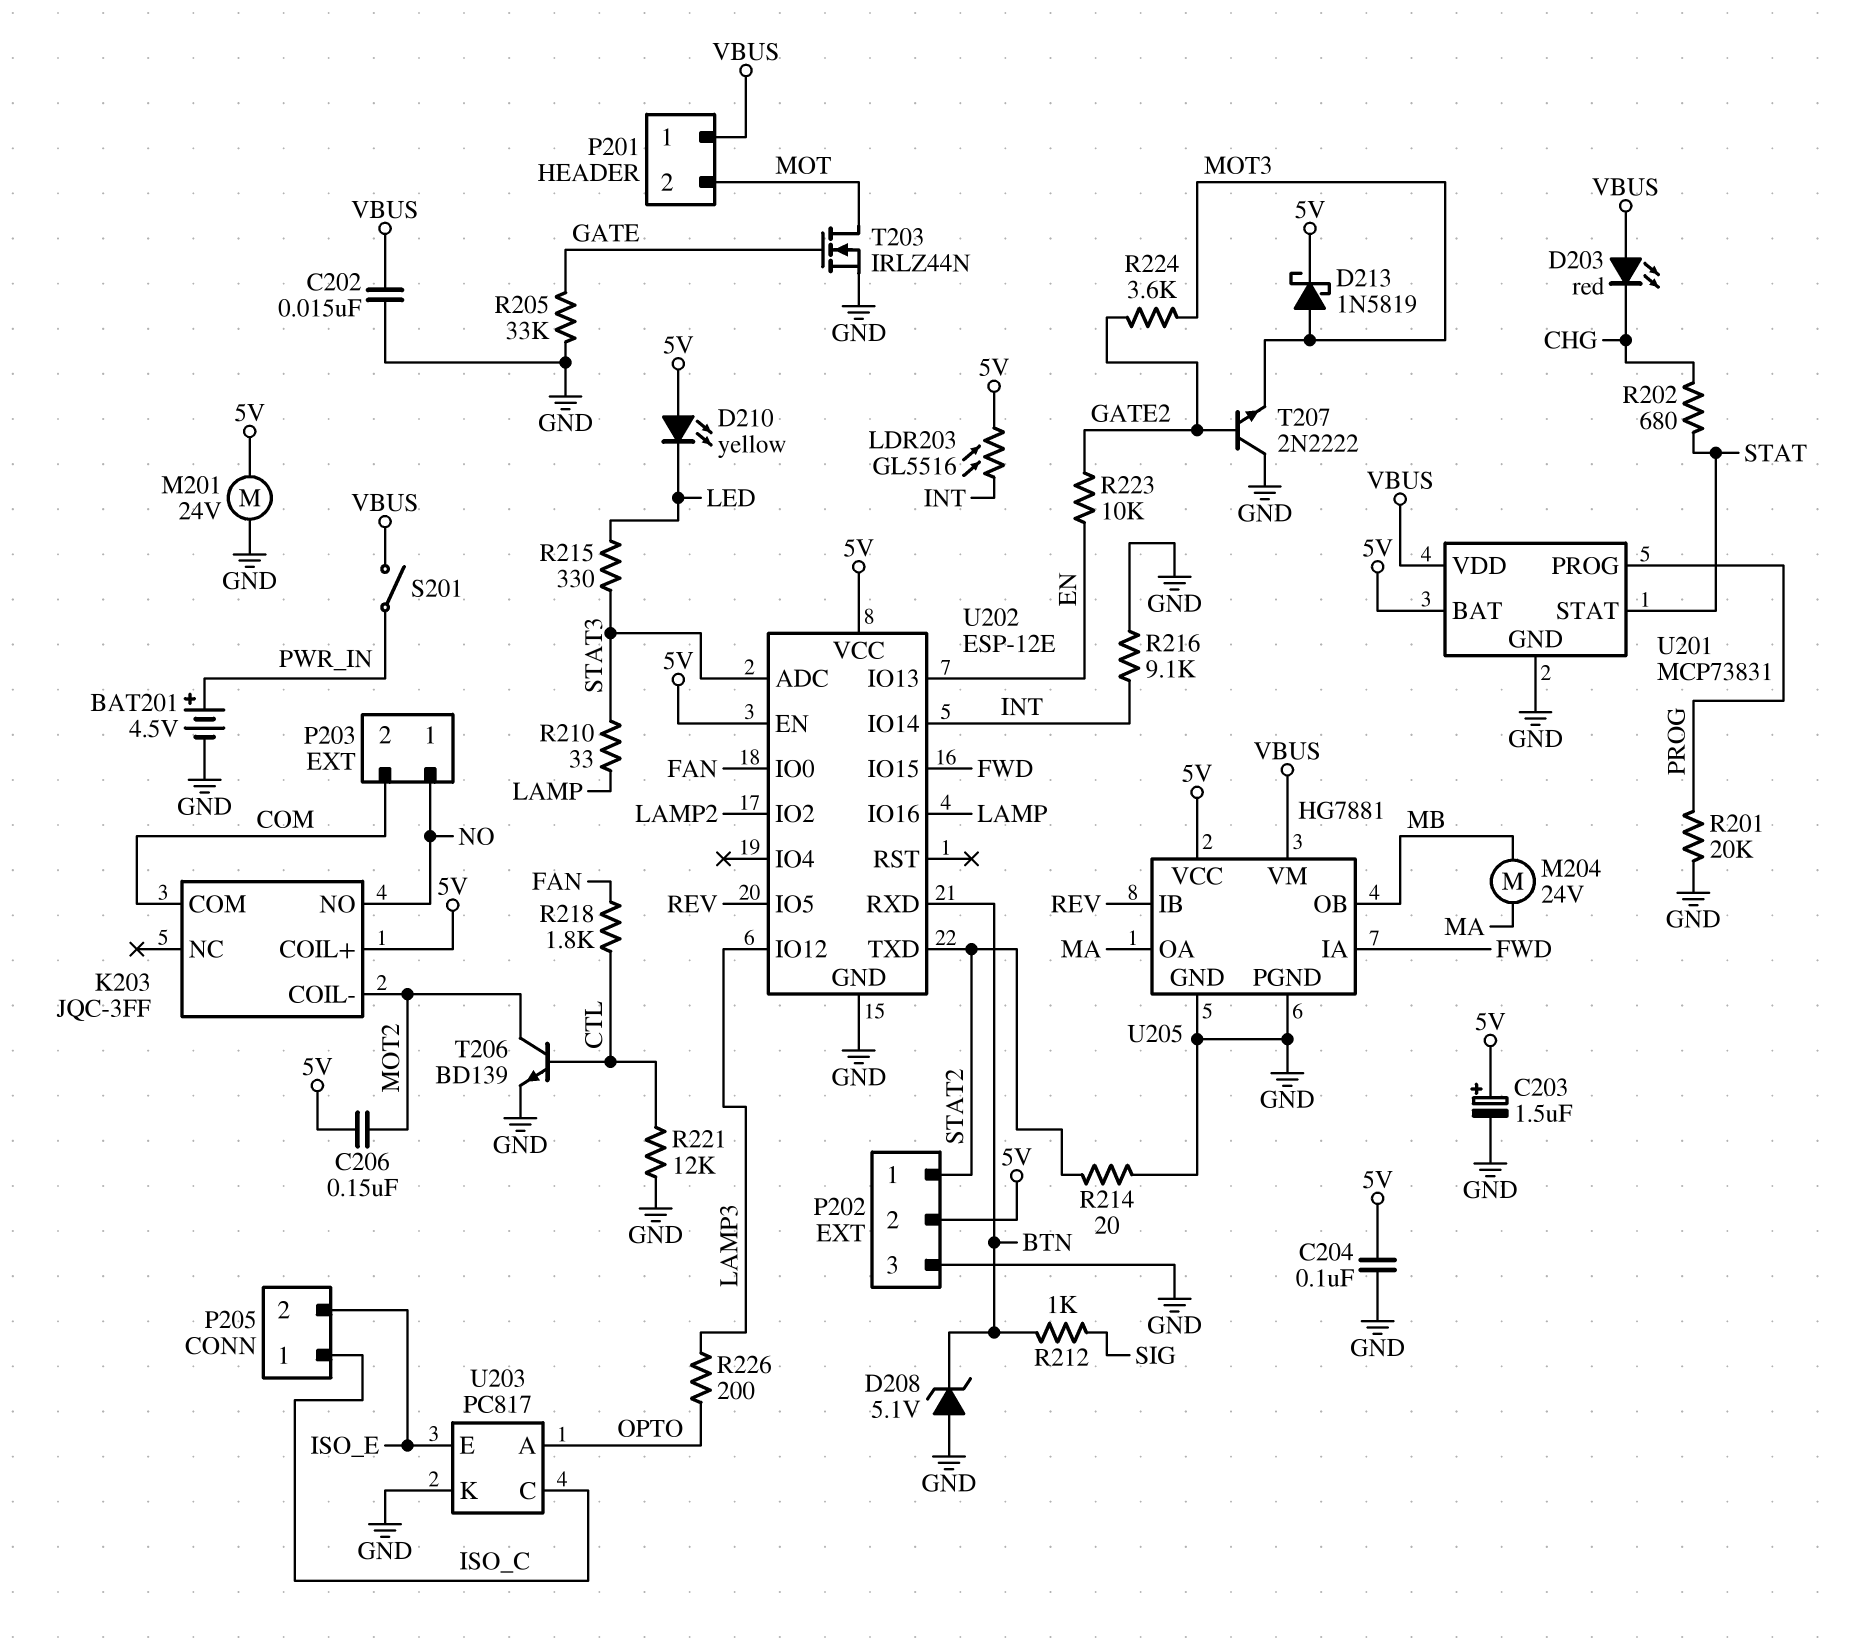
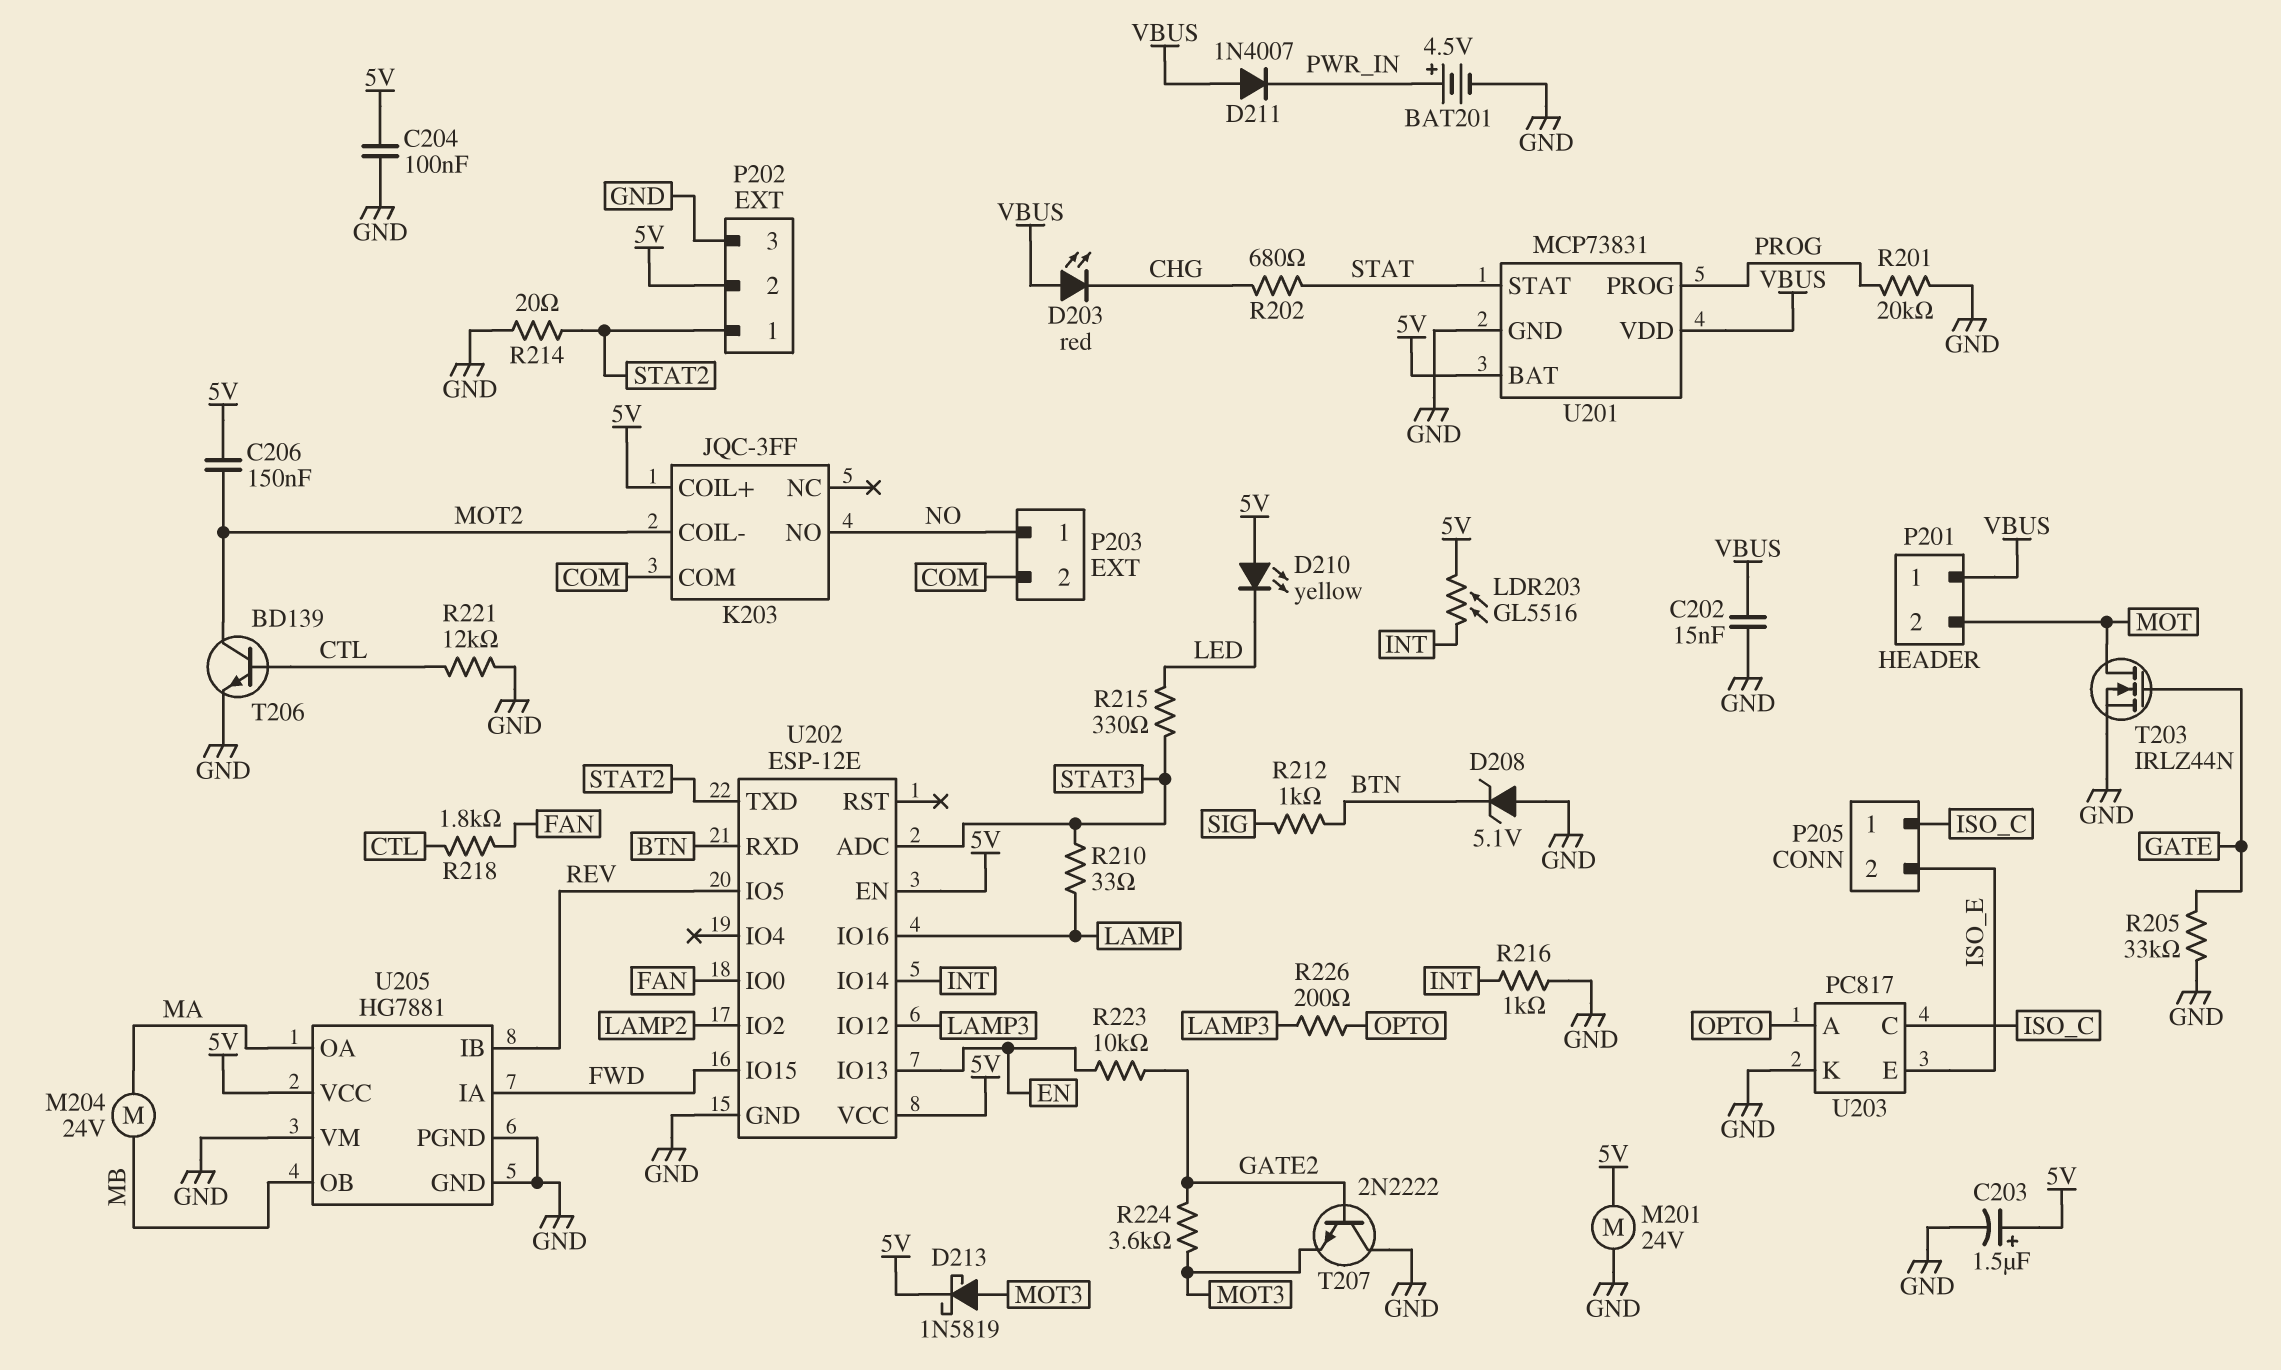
D211: none -> diode 1N4007 (A VBUS, K PWR_IN)
R216: 9.1k (GND, INT) -> 1k (GND, INT)
S201: switch (PWR_IN, VBUS) -> none
U205 pin VM: VBUS -> GND

